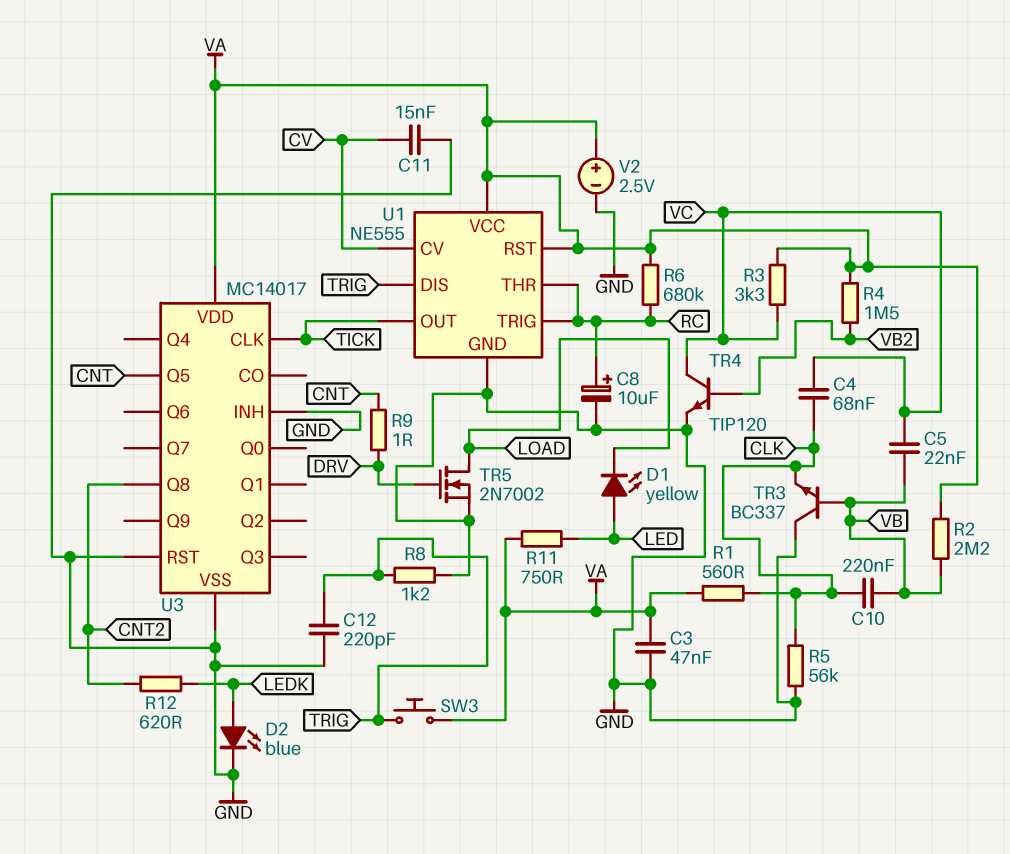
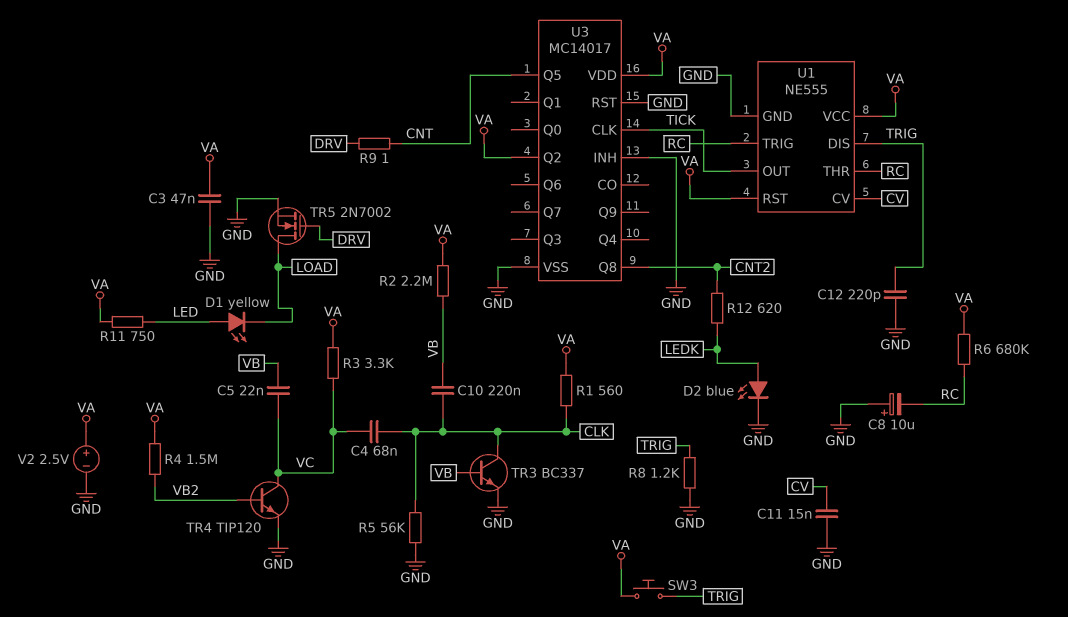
C8: 10uF (plus RC, minus GND) -> 10uF (plus GND, minus RC)
TR3: NPN BC337 (B VB, C GND, E CLK) -> NPN BC337 (B VB, C CLK, E GND)
U3 pin Q2: none -> VA

